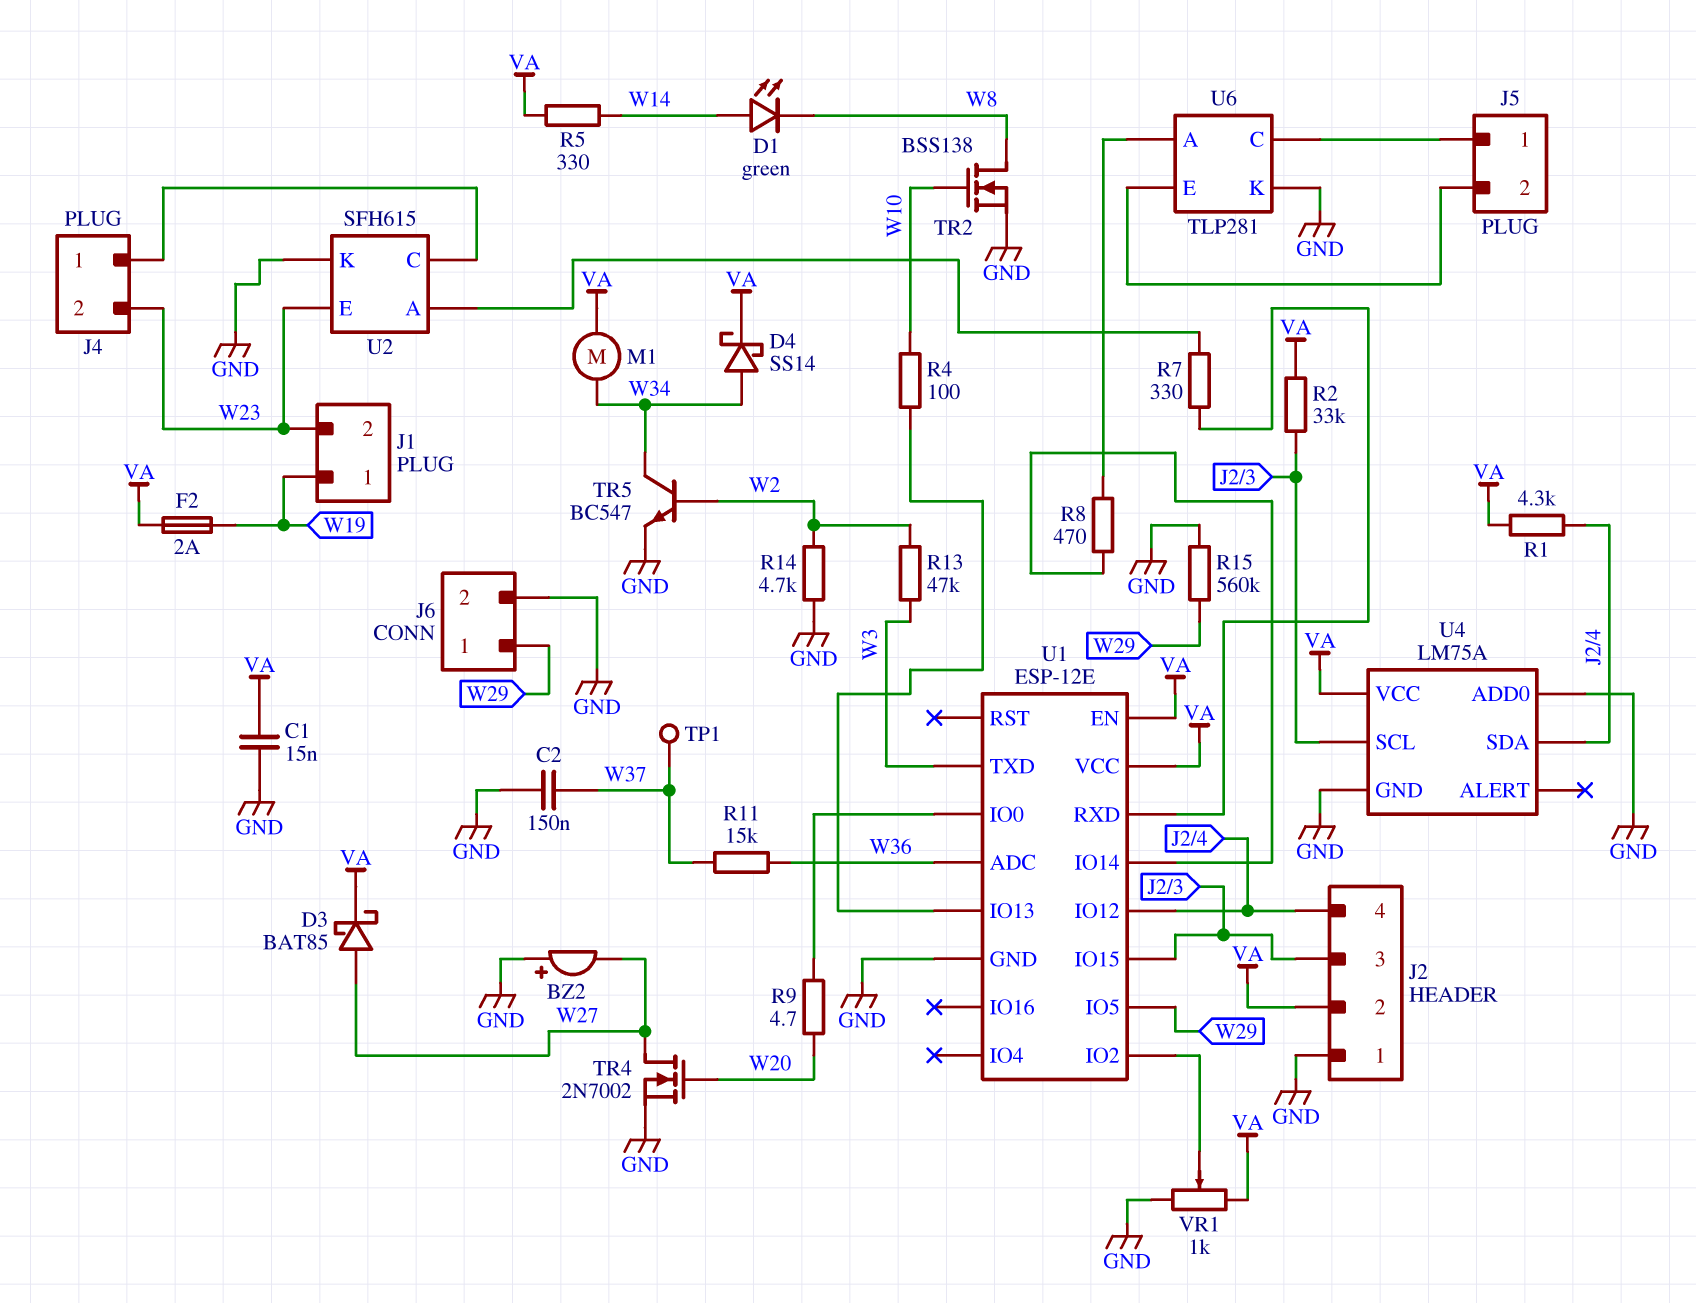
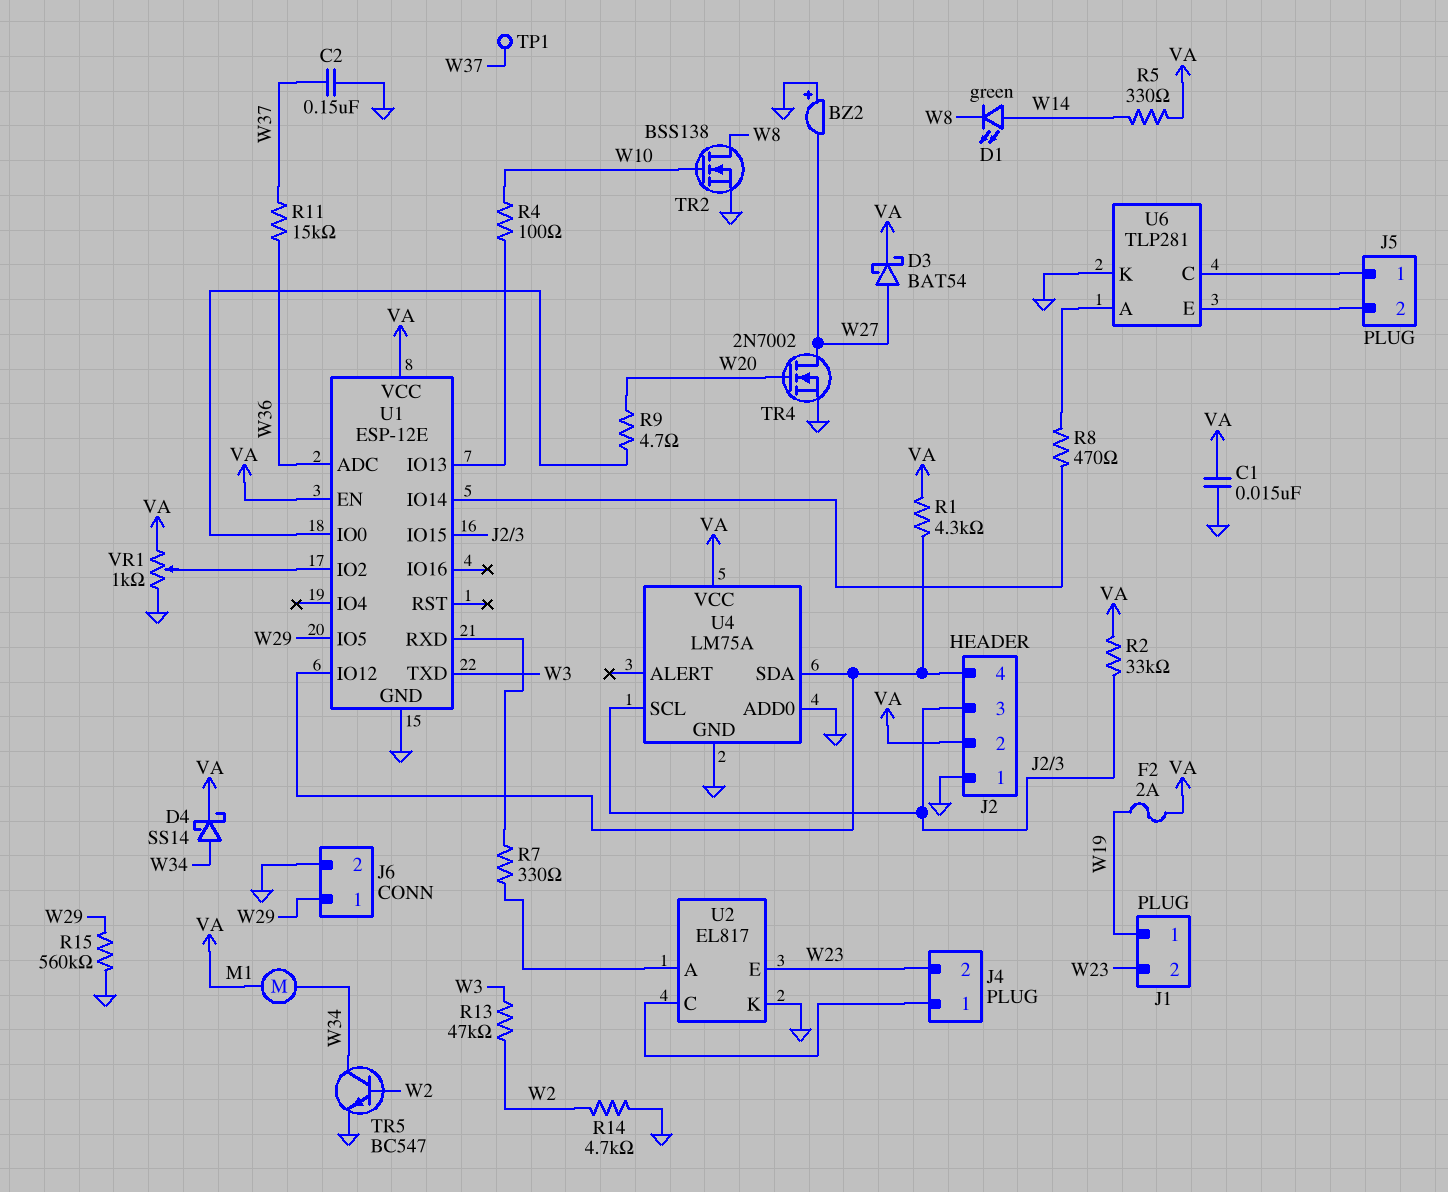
D3: schottky BAT85 (A W27, K VA) -> schottky BAT54 (A W27, K VA)
U2: SFH615 -> EL817

